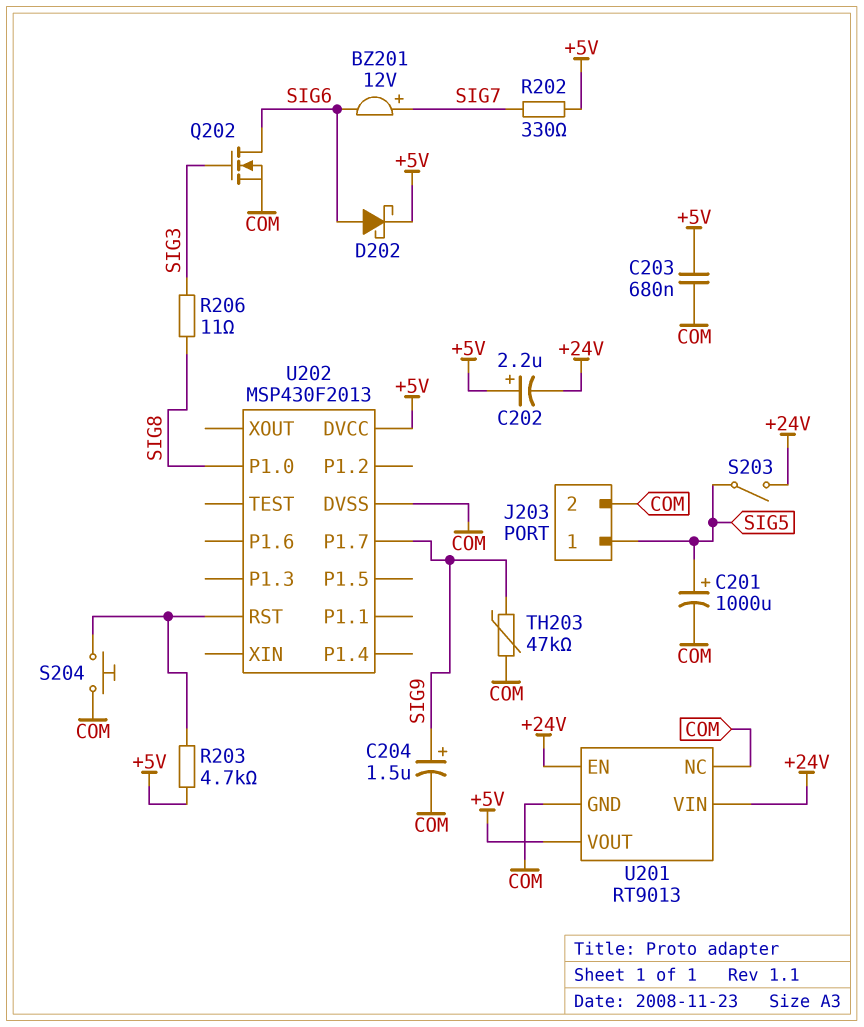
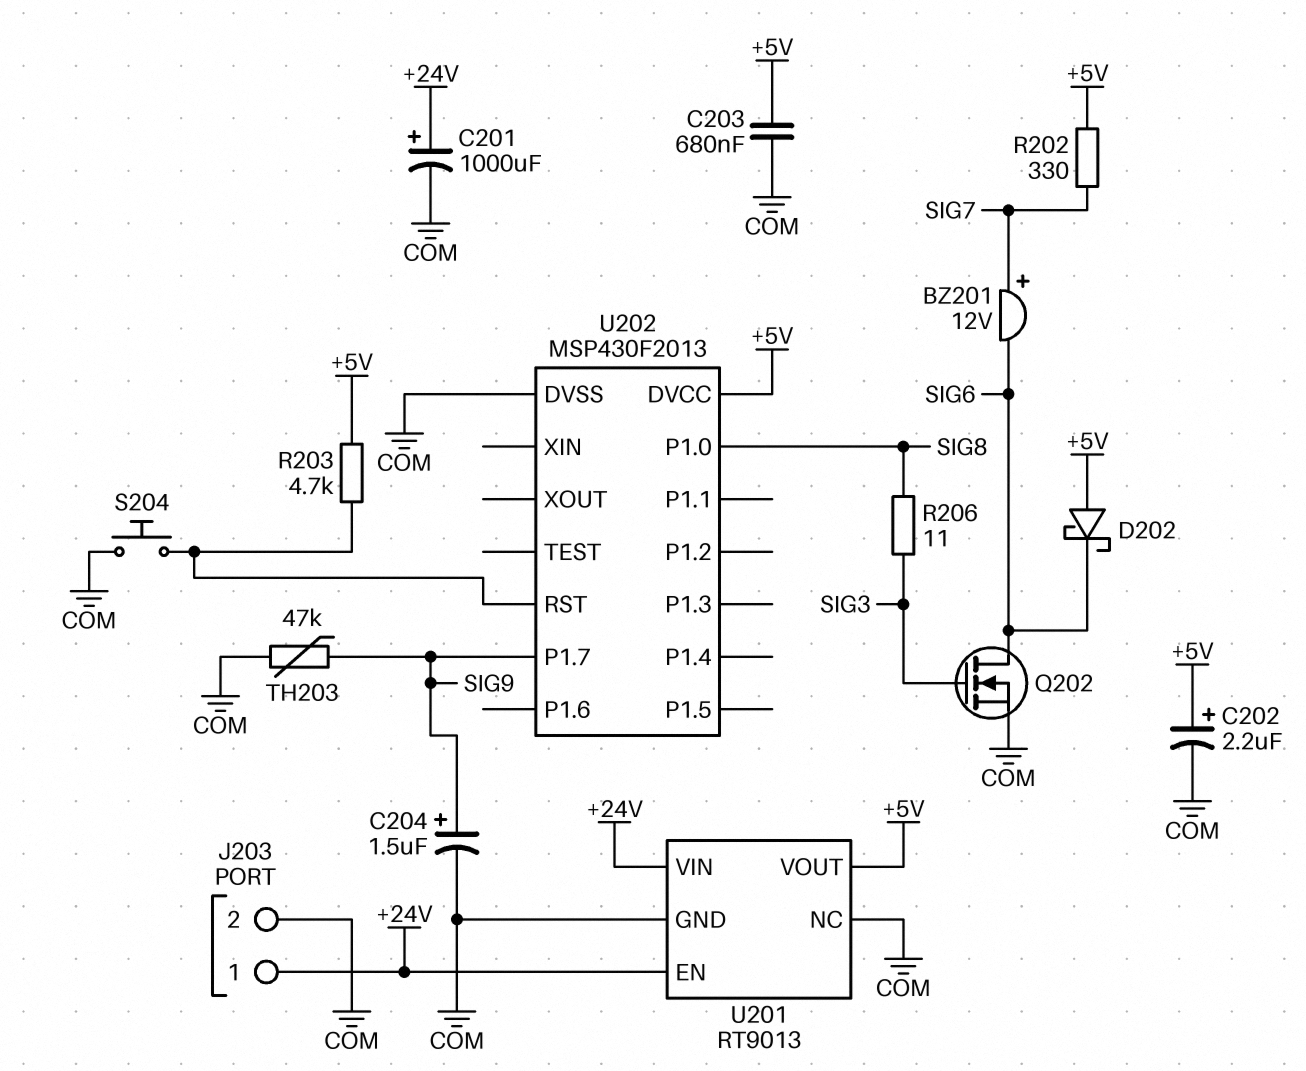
C201: 1000uF (plus SIG5, minus COM) -> 1000uF (plus +24V, minus COM)
C202: 2.2uF (plus +5V, minus +24V) -> 2.2uF (plus +5V, minus COM)
D202: schottky (A SIG6, K +5V) -> schottky (A +5V, K SIG6)
J203 pin 1: SIG5 -> +24V
S203: switch (+24V, SIG5) -> none

